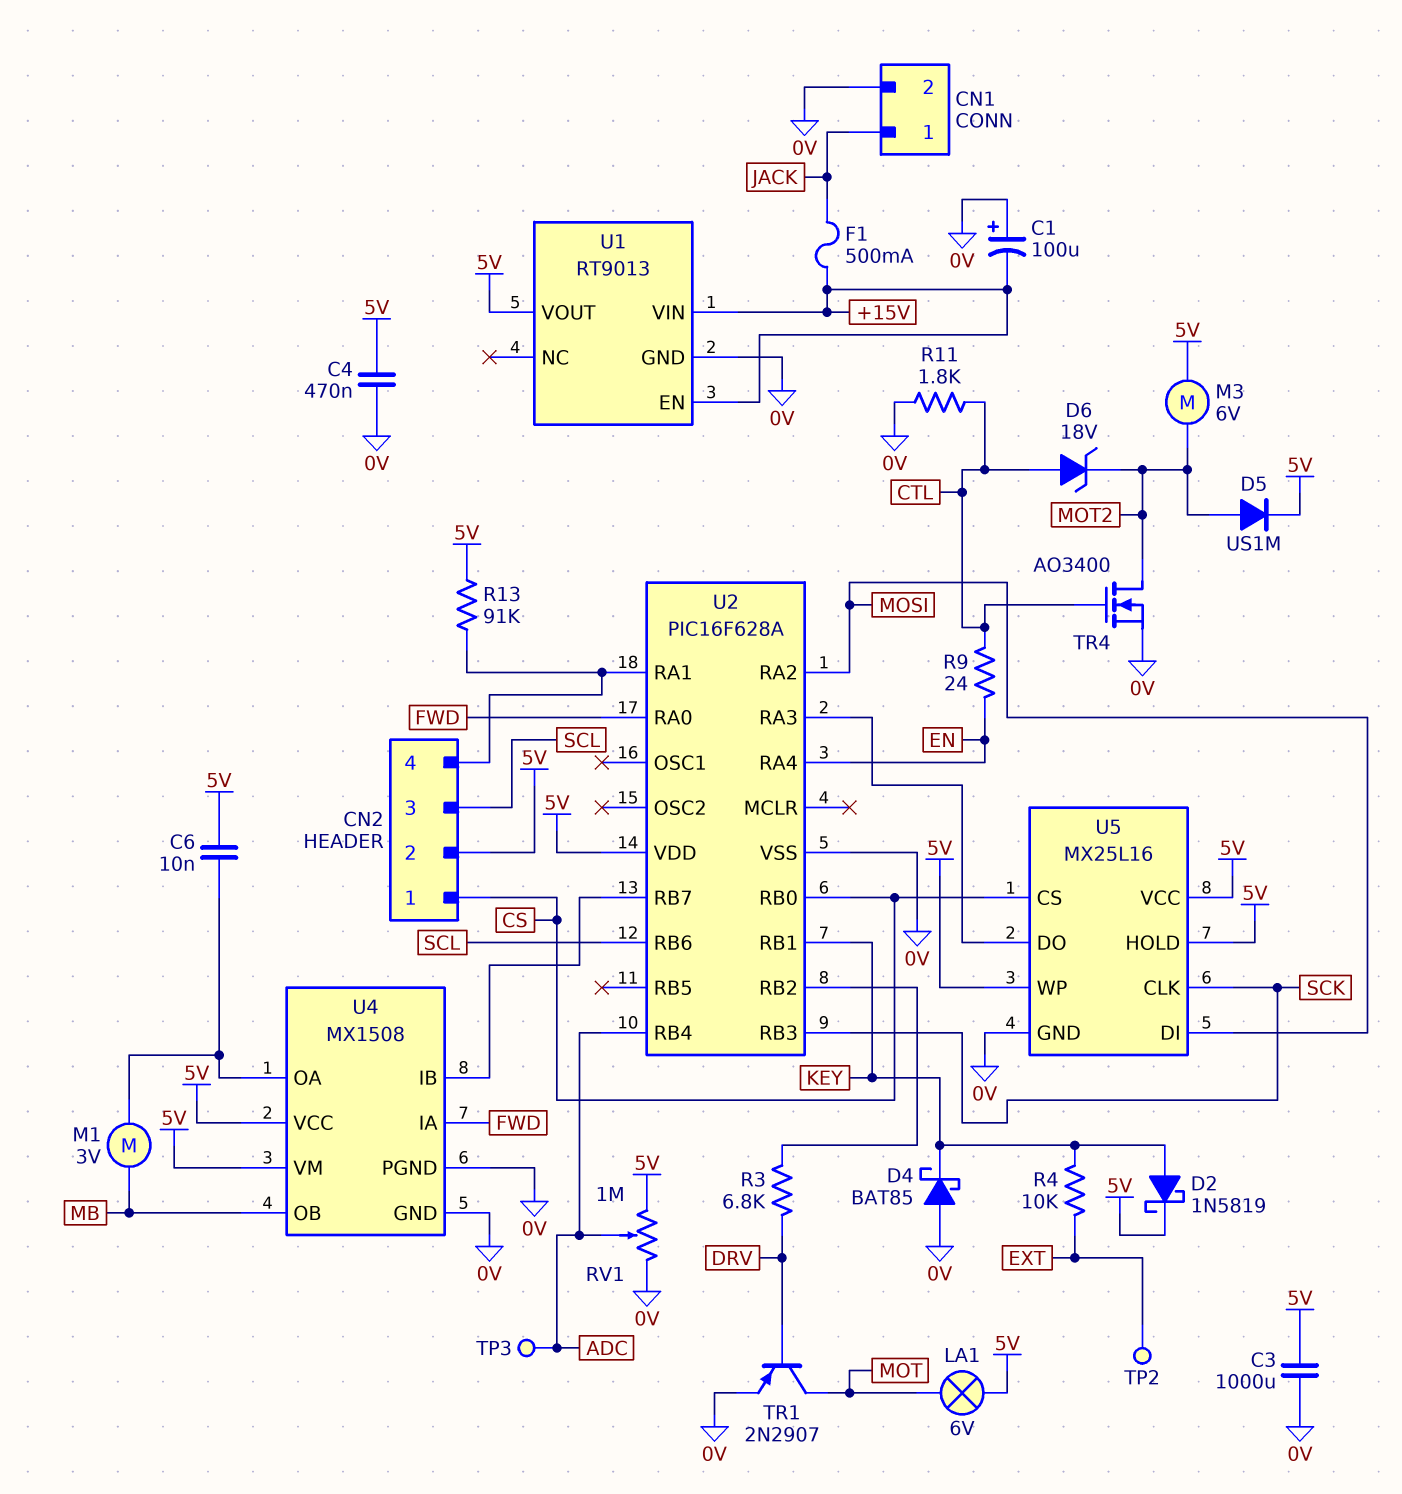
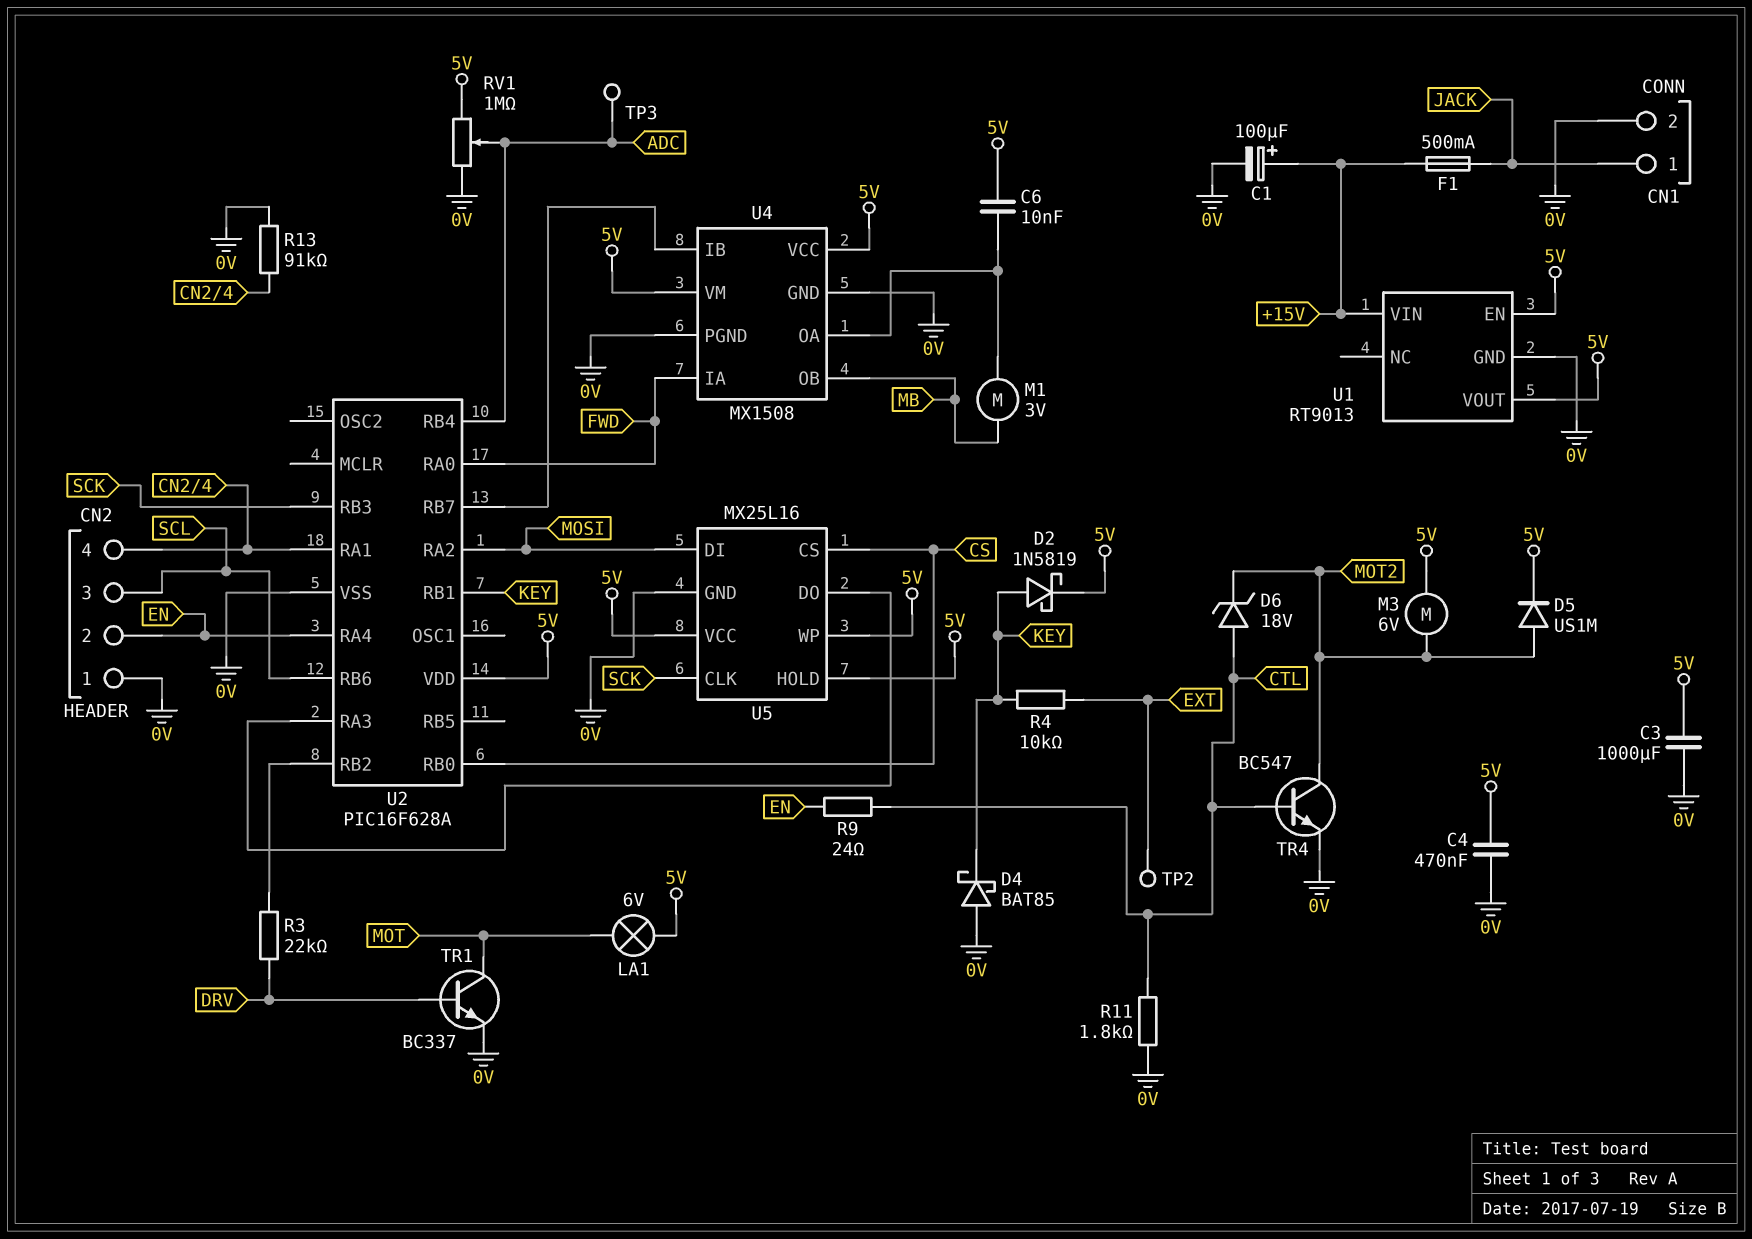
C1: 100uF (plus 0V, minus +15V) -> 100uF (plus +15V, minus 0V)
CN2 pin 1: CS -> 0V
CN2 pin 2: 5V -> EN
R3: 6.8k (DRV, U2/RB2) -> 22k (DRV, U2/RB2)
R13: 91k (5V, CN2/4) -> 91k (0V, CN2/4)
TR1: PNP 2N2907 (B DRV, C MOT, E 0V) -> NPN BC337 (B DRV, C MOT, E 0V)
TR4: NMOS AO3400 (G CTL, D MOT2, S 0V) -> NPN BC547 (B CTL, C MOT2, E 0V)
U1 pin EN: +15V -> 5V

